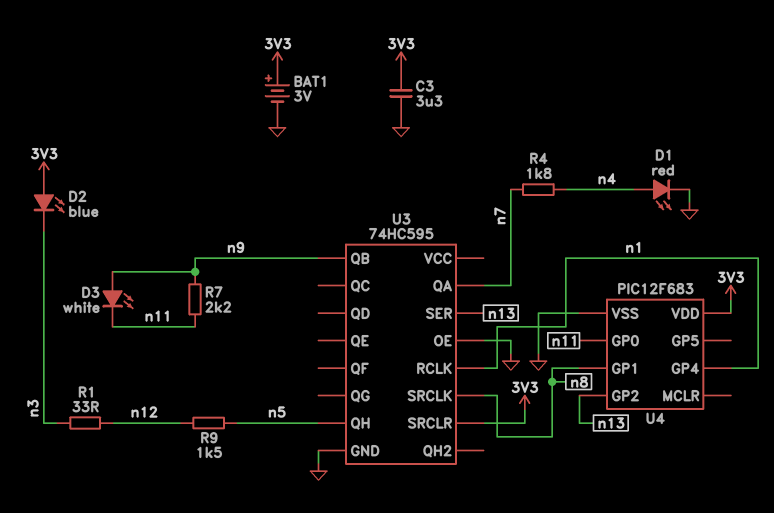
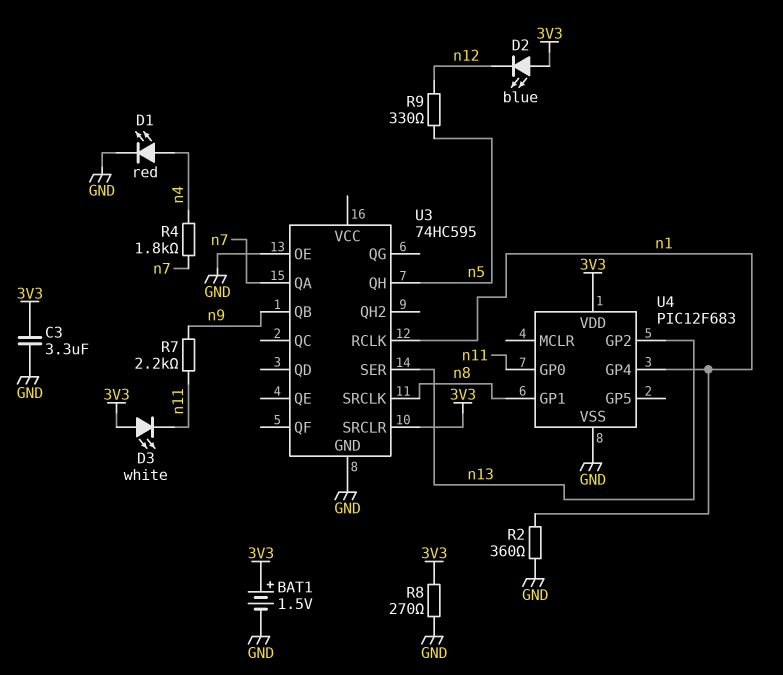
BAT1: 3V (plus 3V3, minus GND) -> 1.5V (plus 3V3, minus GND)
D2: LED blue (A 3V3, K n3) -> LED blue (A 3V3, K n12)
D3: LED white (A n9, K n11) -> LED white (A 3V3, K n11)
R1: 33 (n3, n12) -> none
R2: none -> 360 (GND, n1)
R8: none -> 270 (3V3, GND)
R9: 1.5k (n5, n12) -> 330 (n5, n12)

